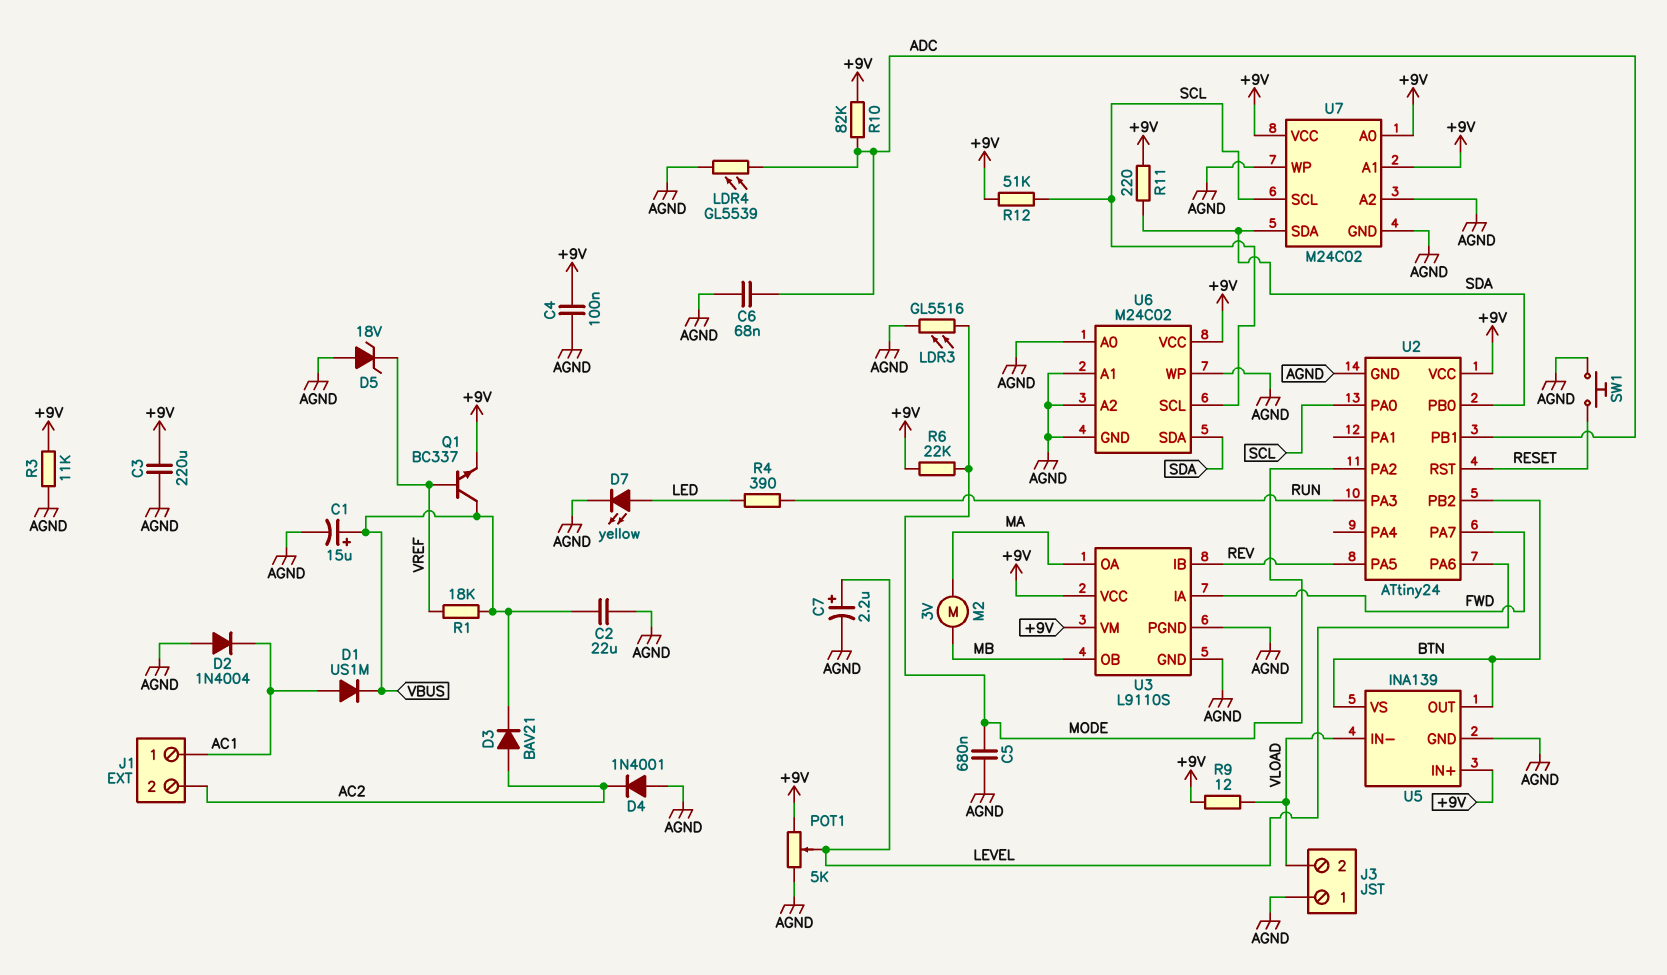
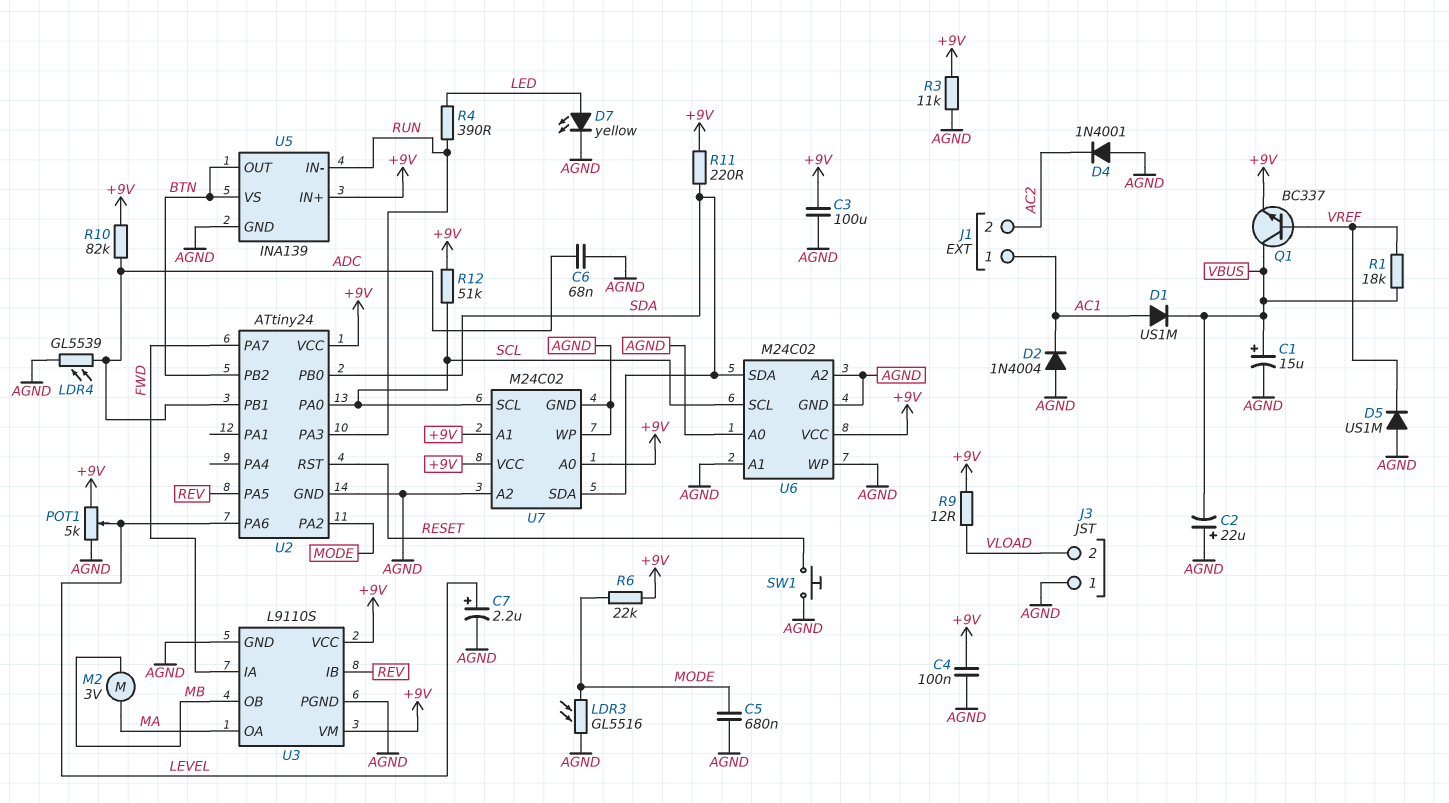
C2: 22uF (AGND, VBUS) -> 22uF (plus AGND, minus VBUS)
C3: 220uF (+9V, AGND) -> 100uF (+9V, AGND)
D3: diode BAV21 (A AC2, K VBUS) -> none
D5: zener 18V (A AGND, K VREF) -> diode US1M (A AGND, K VREF)
U5 pin IN-: VLOAD -> RUN

